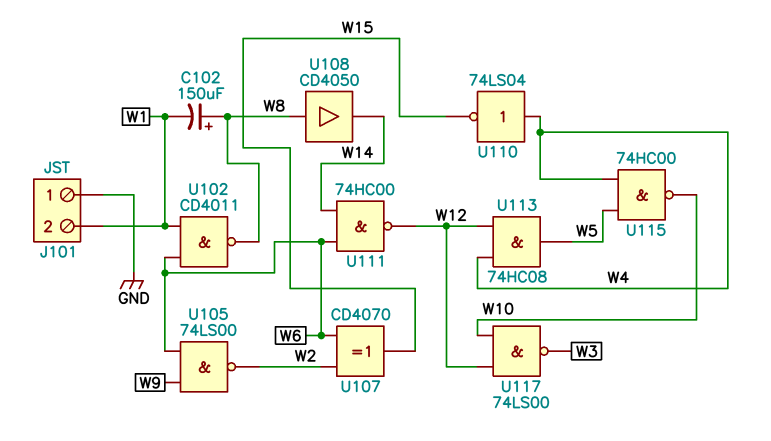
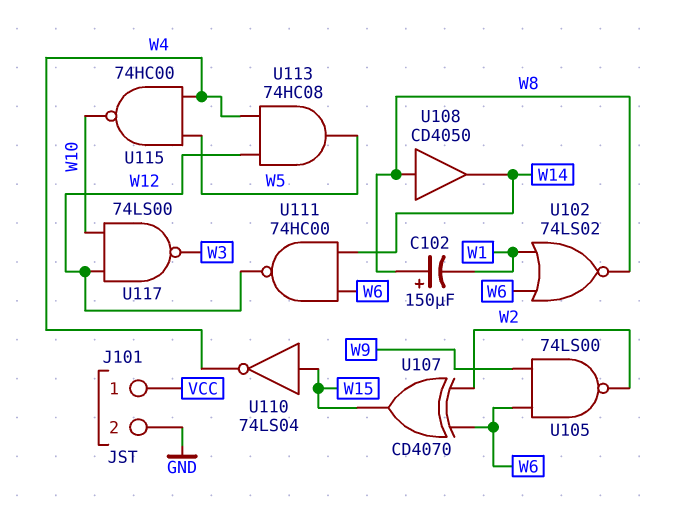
J101 pin 1: GND -> VCC
J101 pin 2: W1 -> GND
U102: NAND CD4011 (in W1, in W6, out W8) -> NOR 74LS02 (in W1, in W6, out W8)
U110: NOT 74LS04 (in W4, out W15) -> NOT 74LS04 (in W15, out W4)

